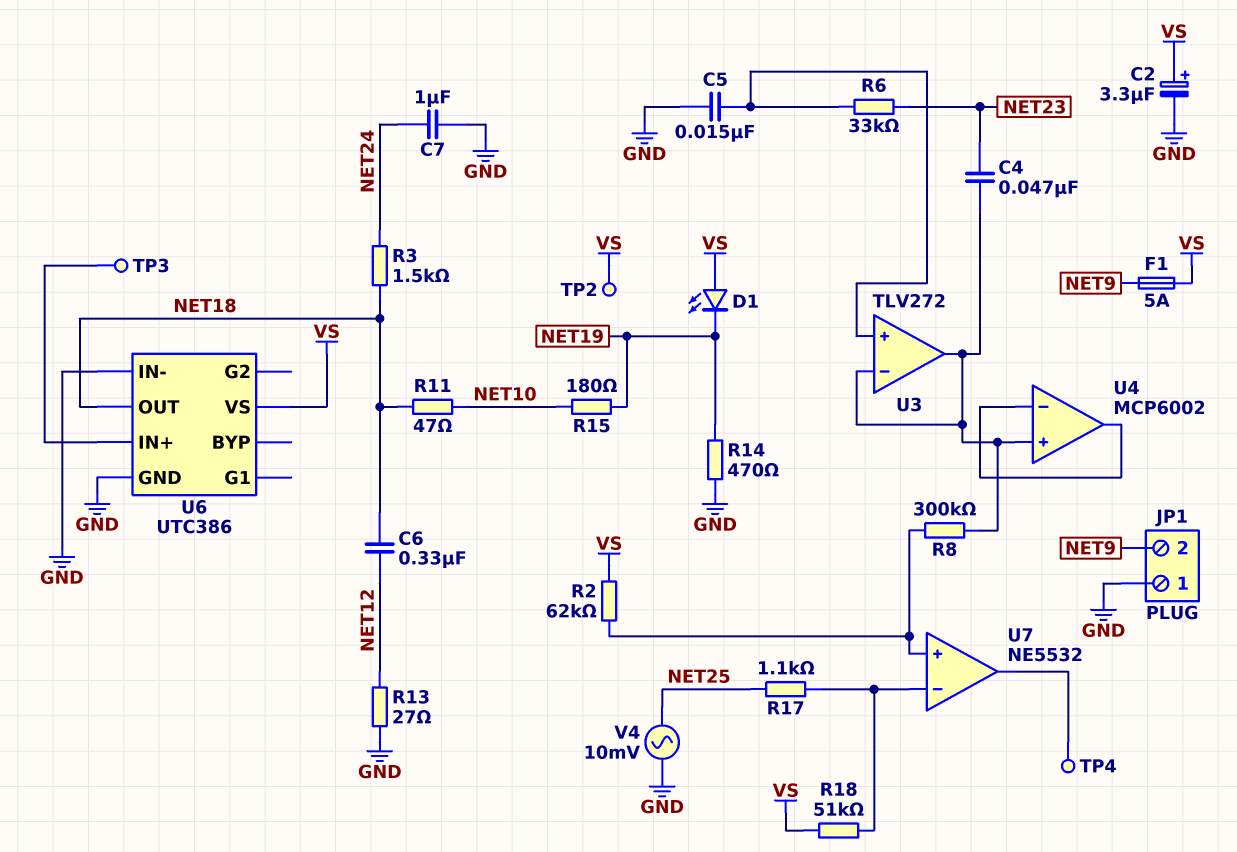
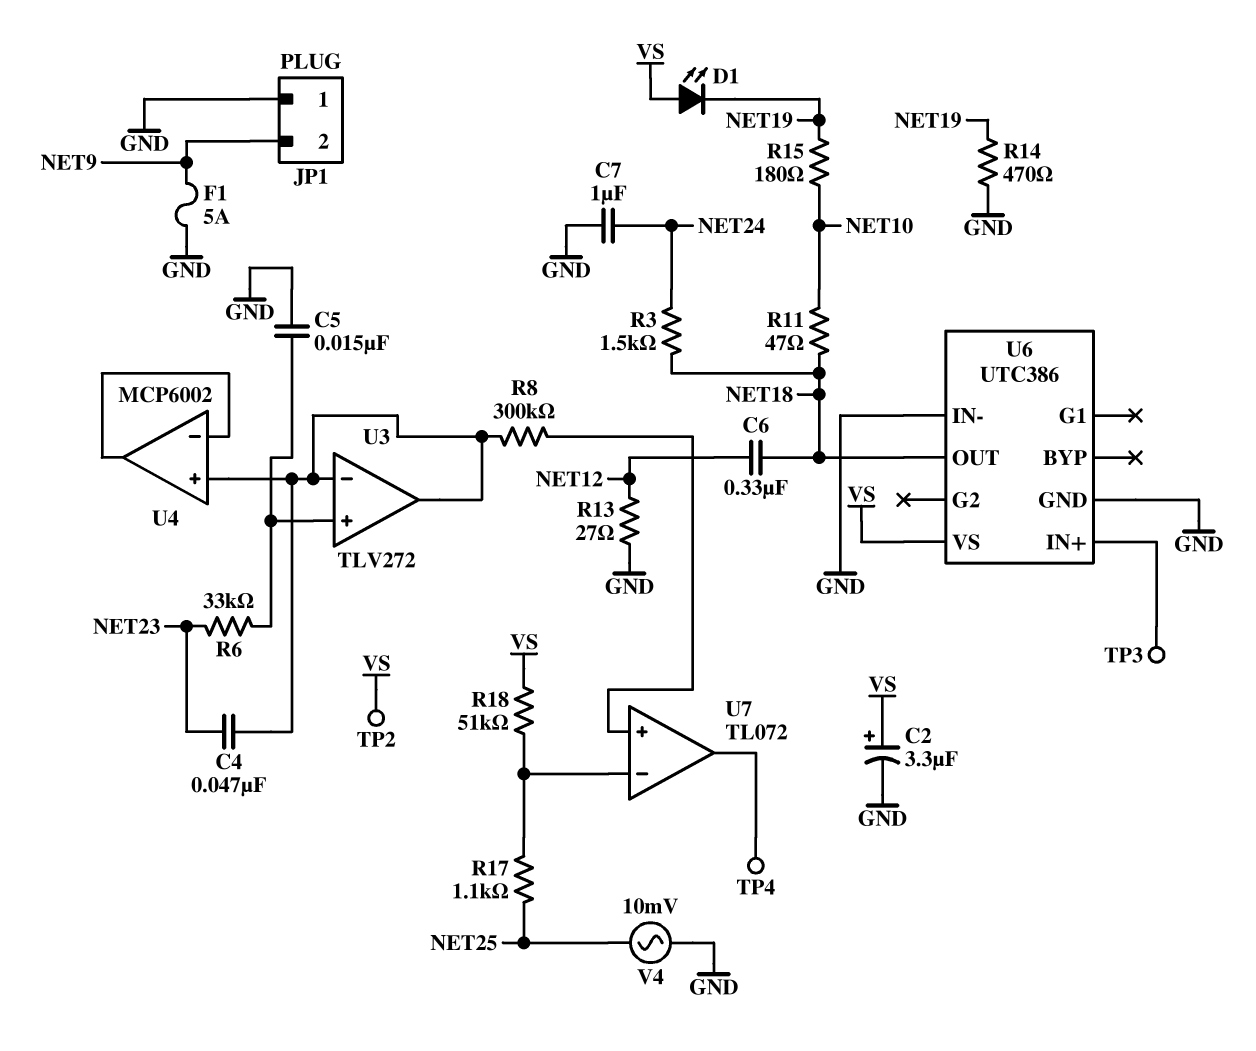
F1: 5A (NET9, VS) -> 5A (GND, NET9)
R2: 62k (U7/in+, VS) -> none
U7: NE5532 -> TL072

